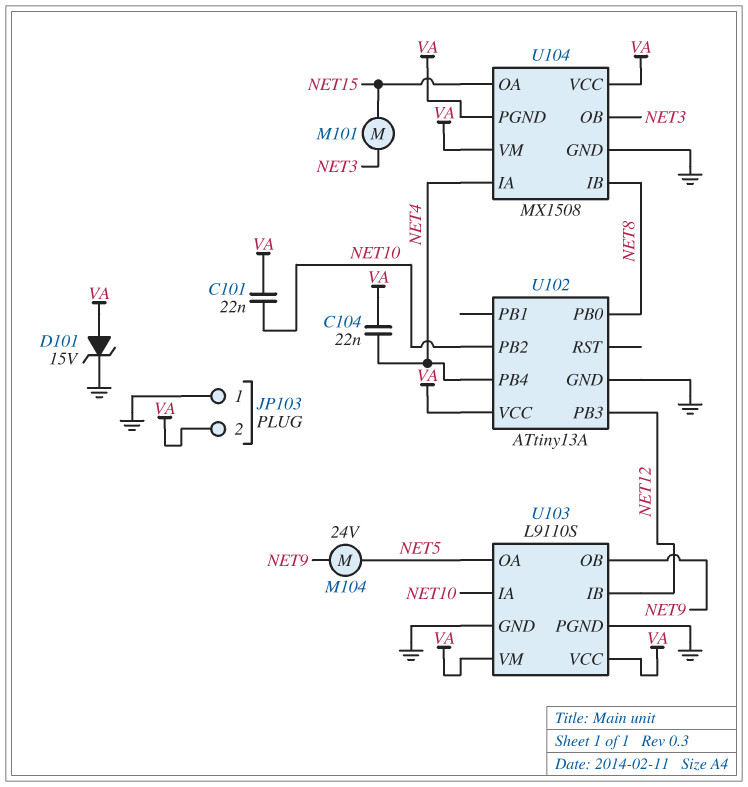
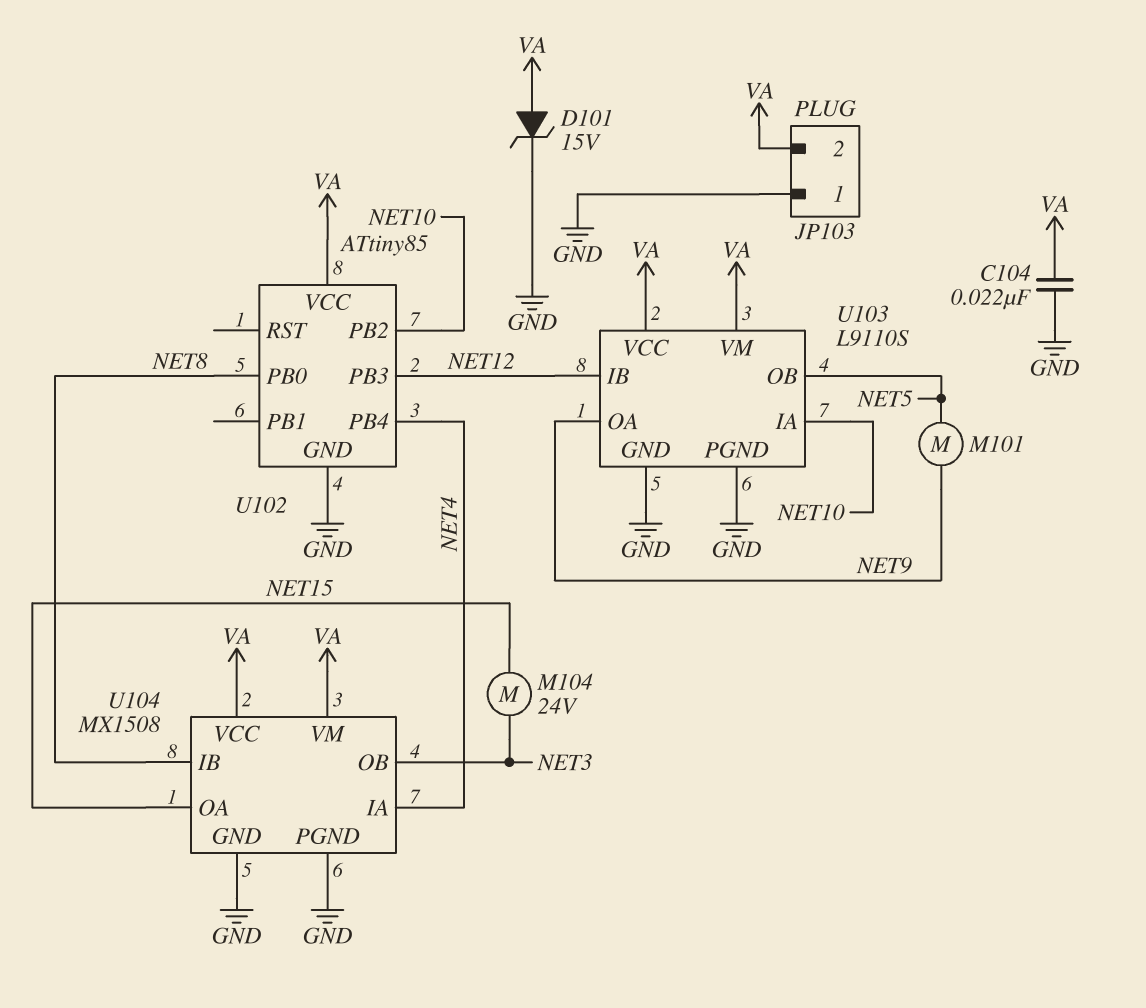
C101: 22nF (NET10, VA) -> none
C104: 22nF (NET4, VA) -> 22nF (GND, VA)
M101: motor (NET3, NET15) -> motor (NET5, NET9)
M104: motor 24V (NET5, NET9) -> motor 24V (NET3, NET15)
U102: ATtiny13A -> ATtiny85
U103 pin OA: NET5 -> NET9
U103 pin OB: NET9 -> NET5
U104 pin PGND: VA -> GND

